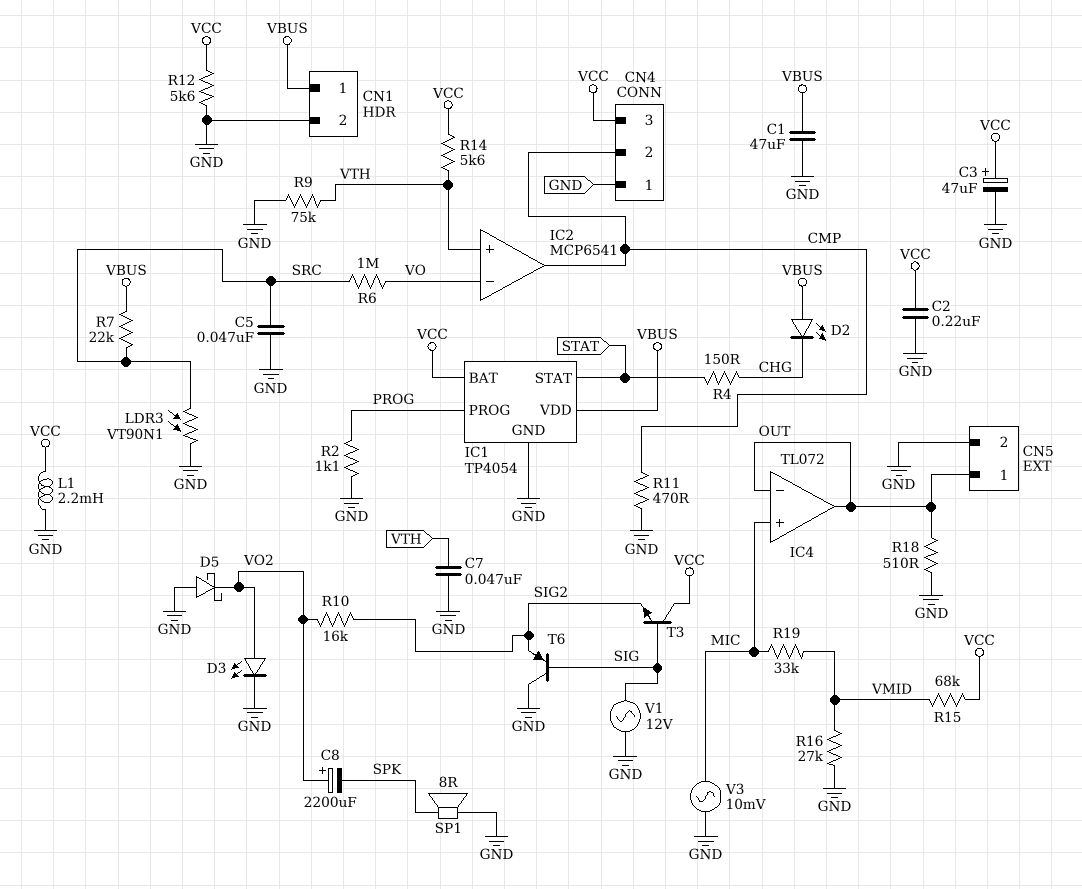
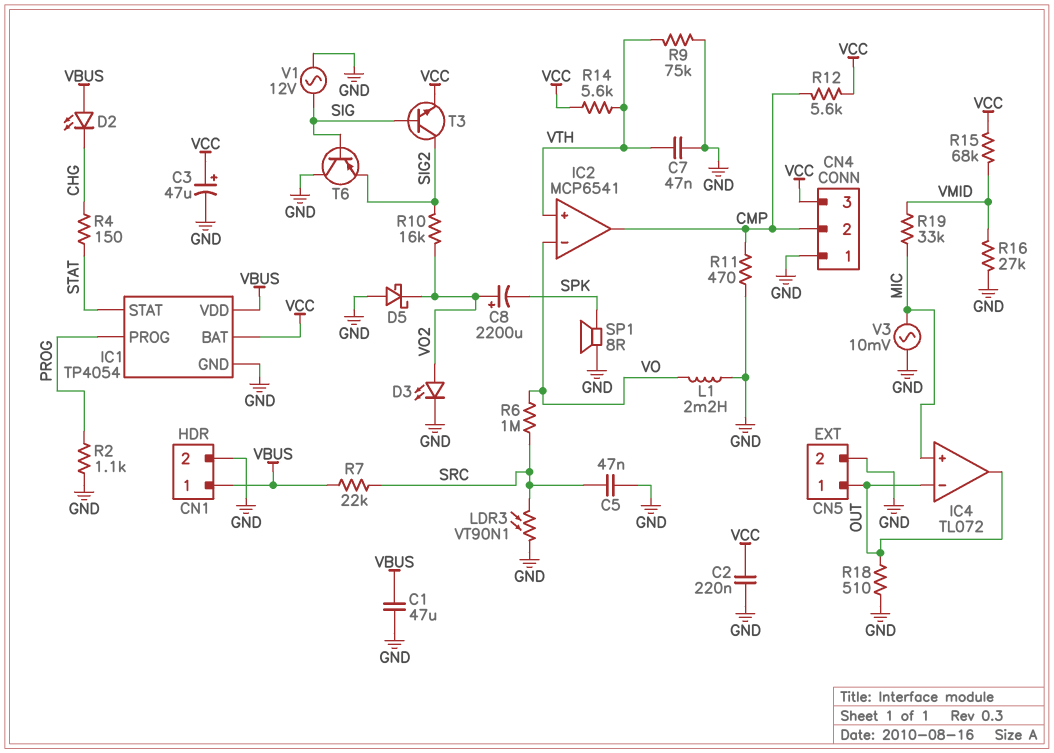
L1: 2.2mH (GND, VCC) -> 2.2mH (GND, VO)
R12: 5.6k (GND, VCC) -> 5.6k (CMP, VCC)
T3: NPN (B SIG, C VCC, E SIG2) -> NPN (B SIG, C SIG2, E VCC)

